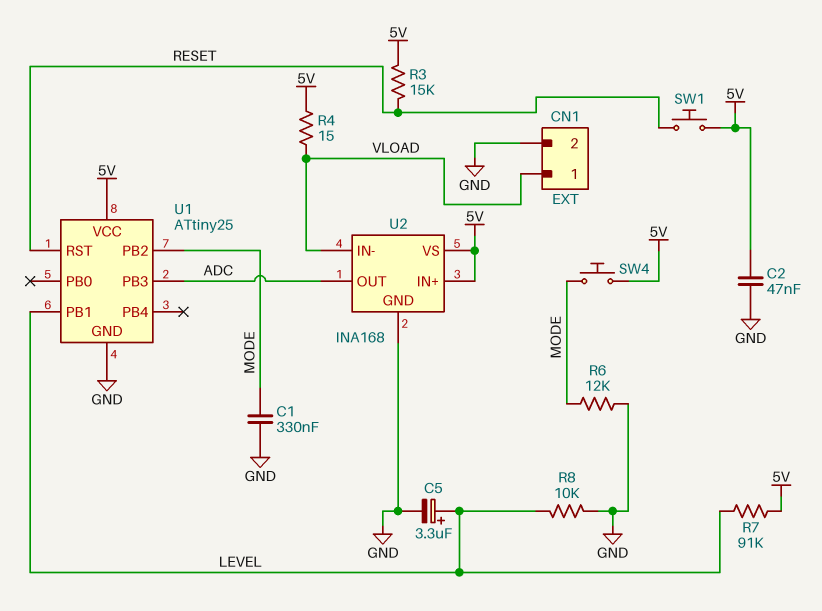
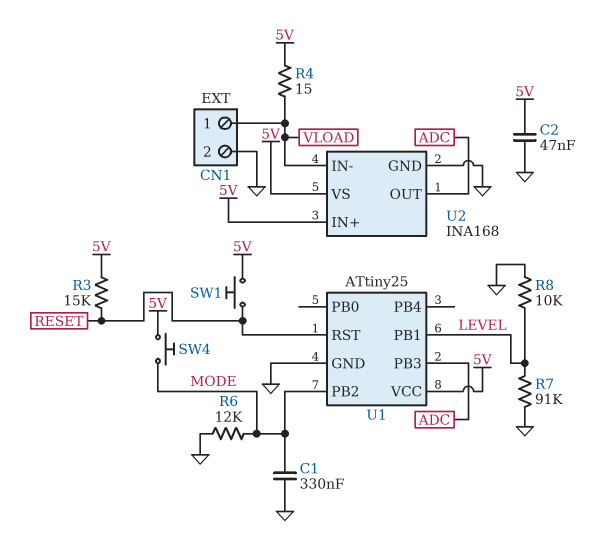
C5: 3.3uF (plus LEVEL, minus GND) -> none
R7: 91k (5V, LEVEL) -> 91k (GND, LEVEL)

